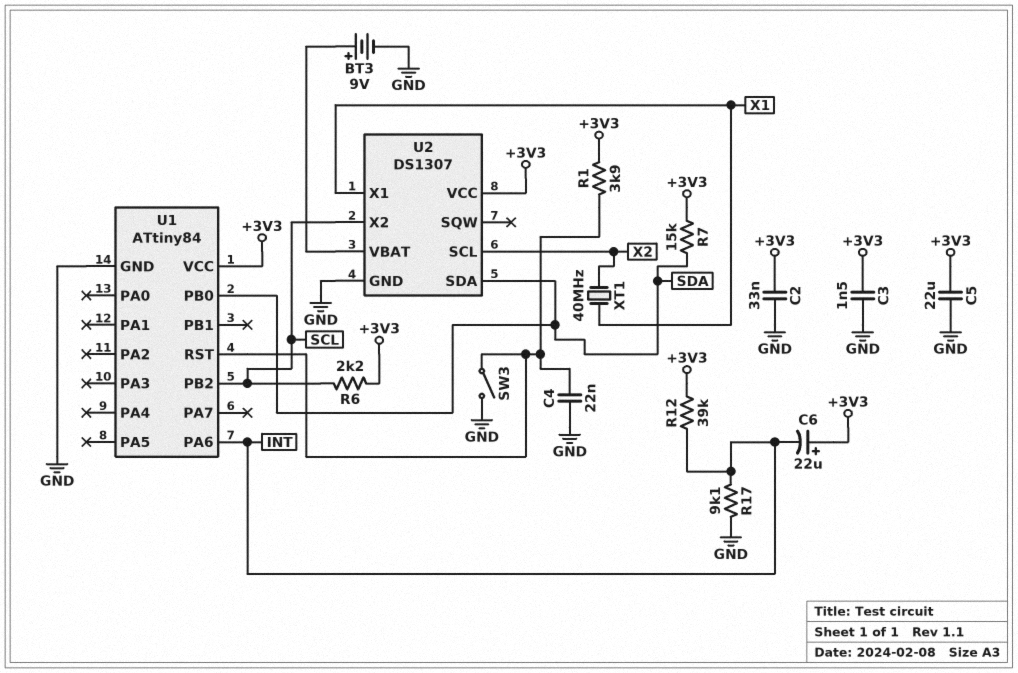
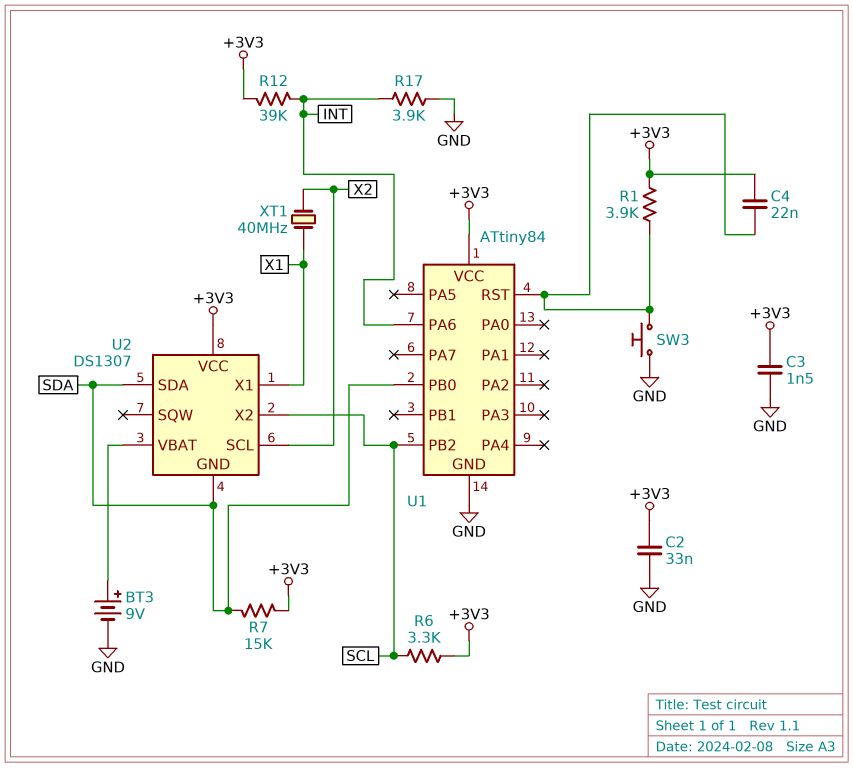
C4: 22nF (GND, U1/RST) -> 22nF (+3V3, U1/RST)
C5: 22uF (+3V3, GND) -> none
C6: 22uF (plus +3V3, minus INT) -> none
R6: 2.2k (+3V3, SCL) -> 3.3k (+3V3, SCL)
R17: 9.1k (GND, INT) -> 3.9k (GND, INT)
SW3: switch (GND, U1/RST) -> button (GND, U1/RST)
U2 pin GND: GND -> SDA

